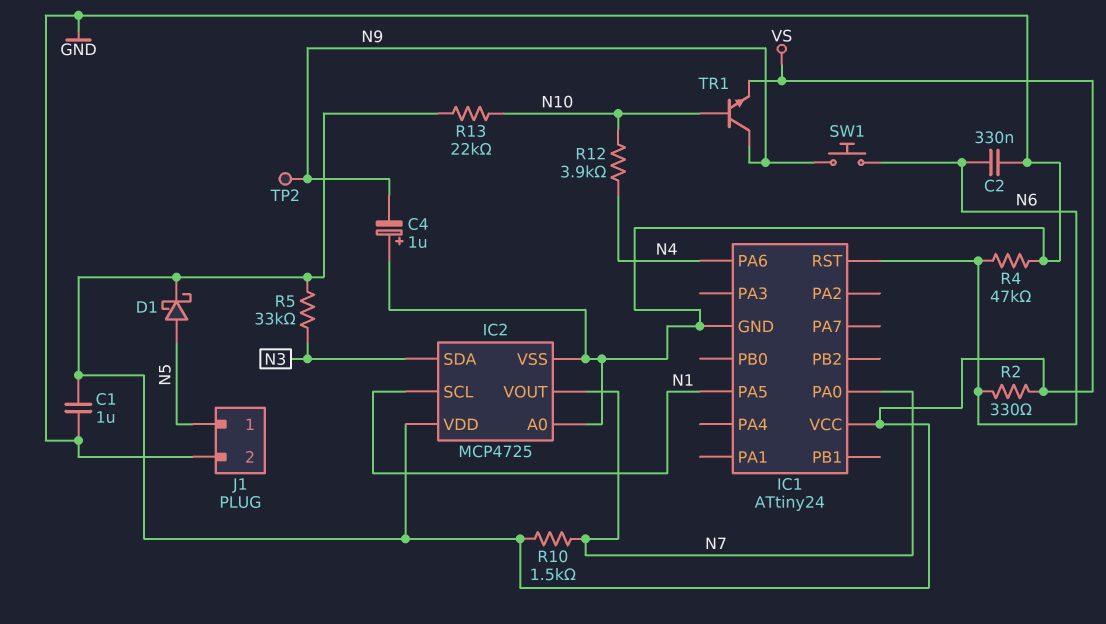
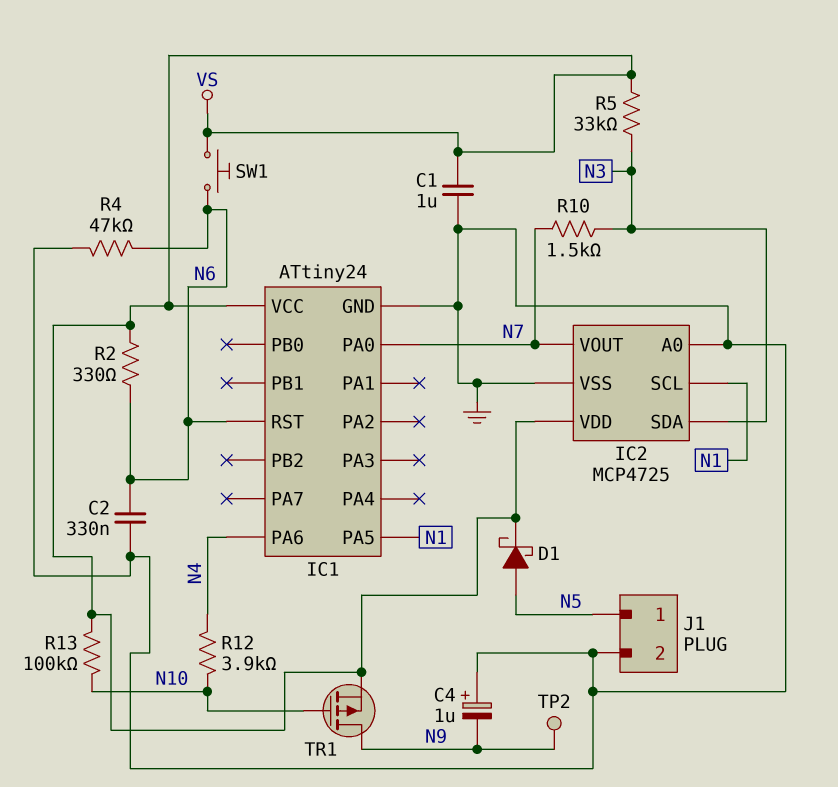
R10: 1.5k (N7, VS) -> 1.5k (N3, N7)
R13: 22k (N10, VS) -> 100k (N10, VS)
SW1: button (N6, N9) -> button (N6, VS)
TR1: NPN (B N10, C N9, E VS) -> PMOS (G N10, D N9, S VS)

